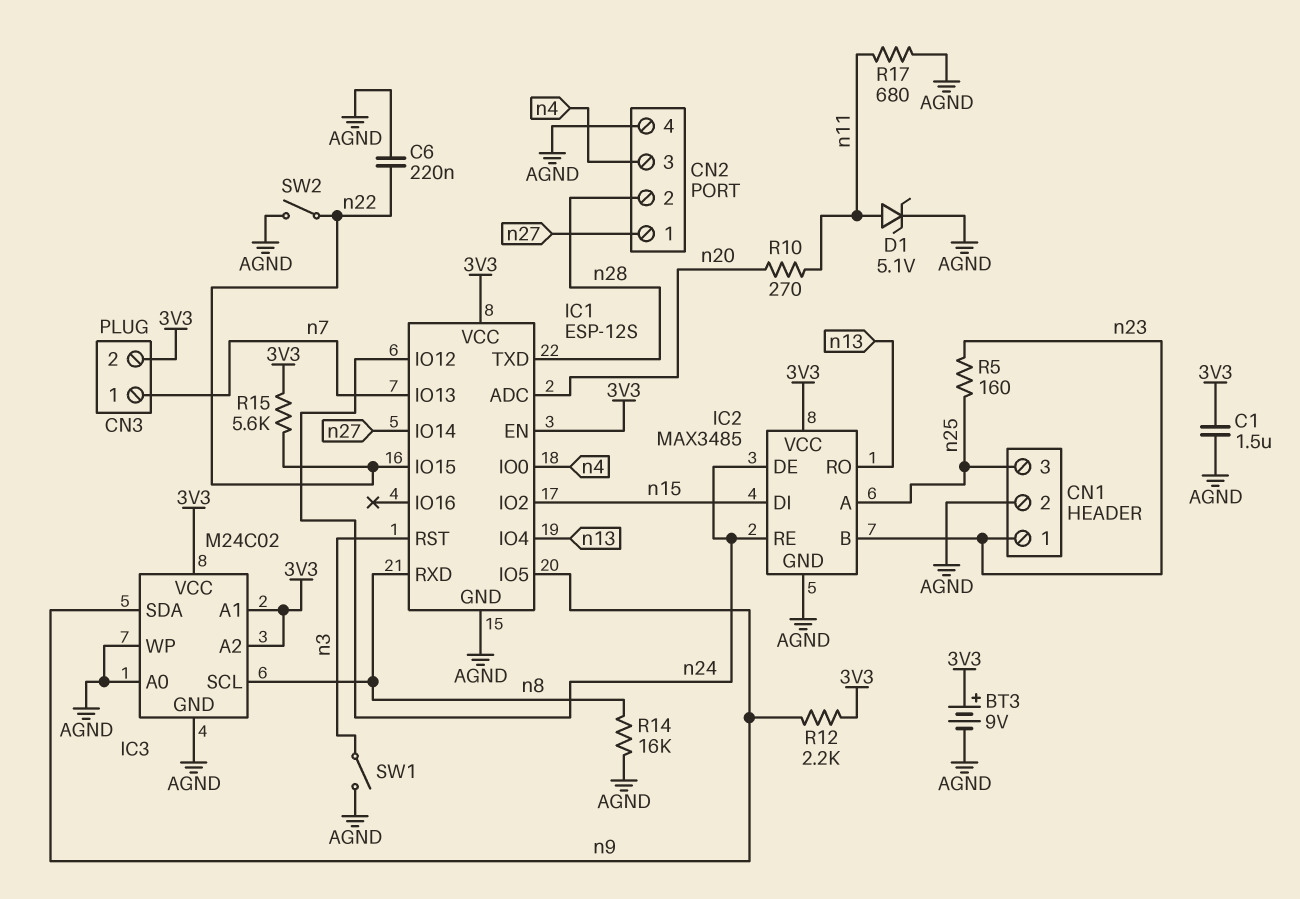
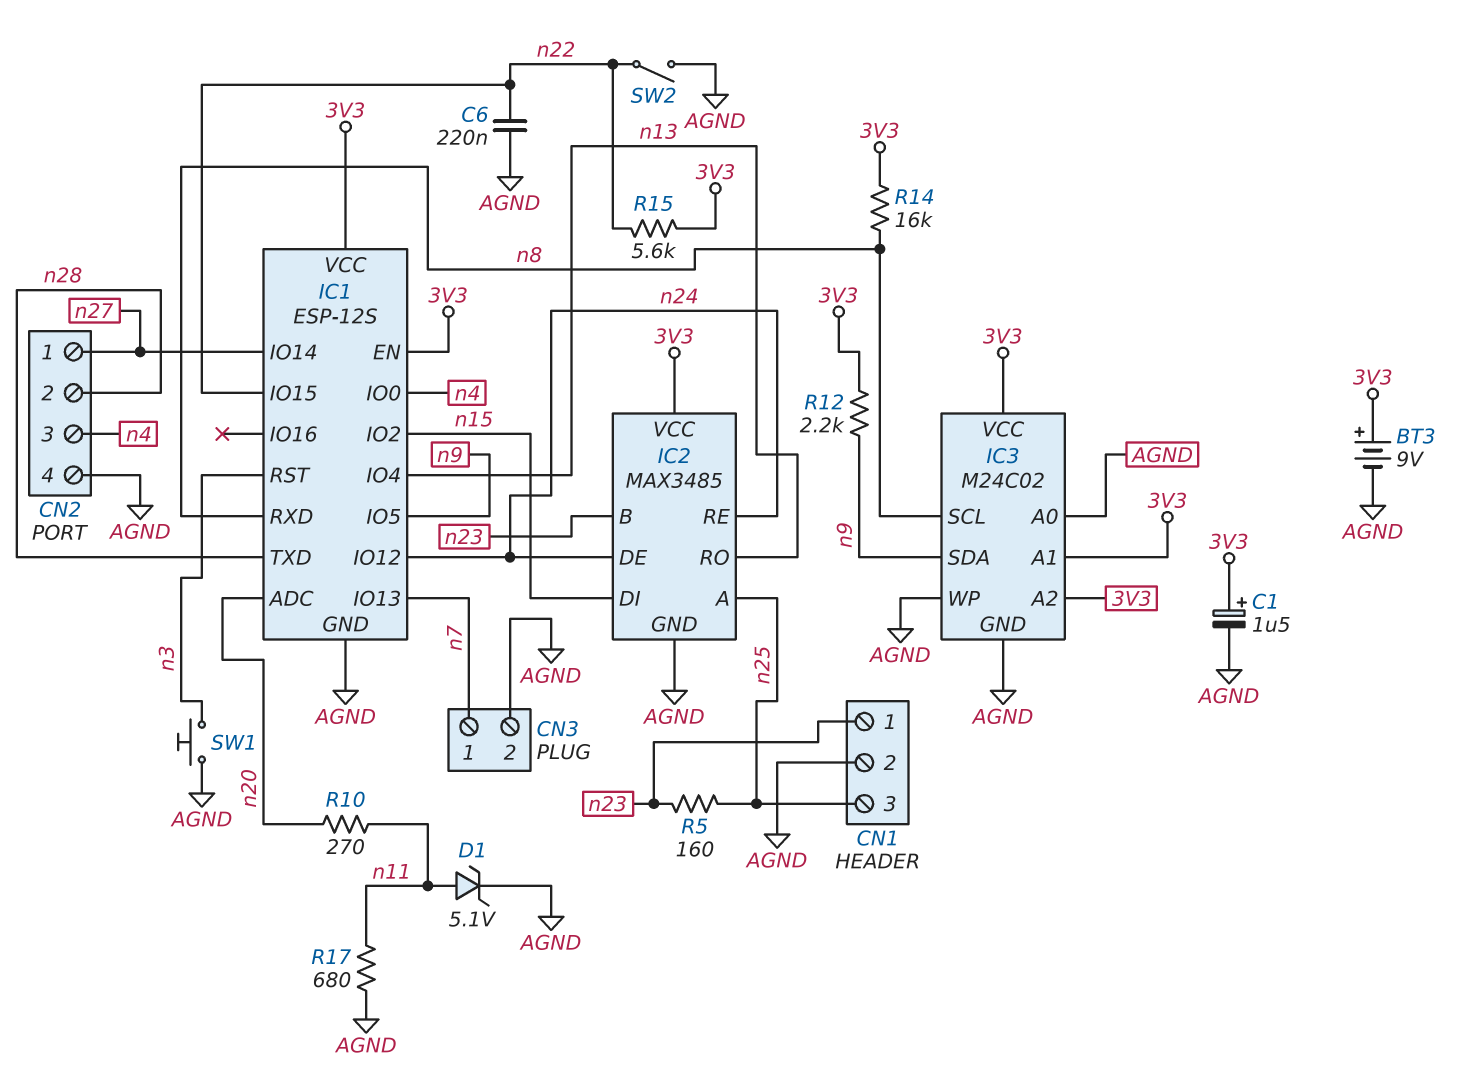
C1: 1.5uF (3V3, AGND) -> 1.5uF (plus 3V3, minus AGND)
CN3 pin 2: 3V3 -> AGND
R14: 16k (AGND, n8) -> 16k (3V3, n8)
SW1: switch (AGND, n3) -> button (AGND, n3)

